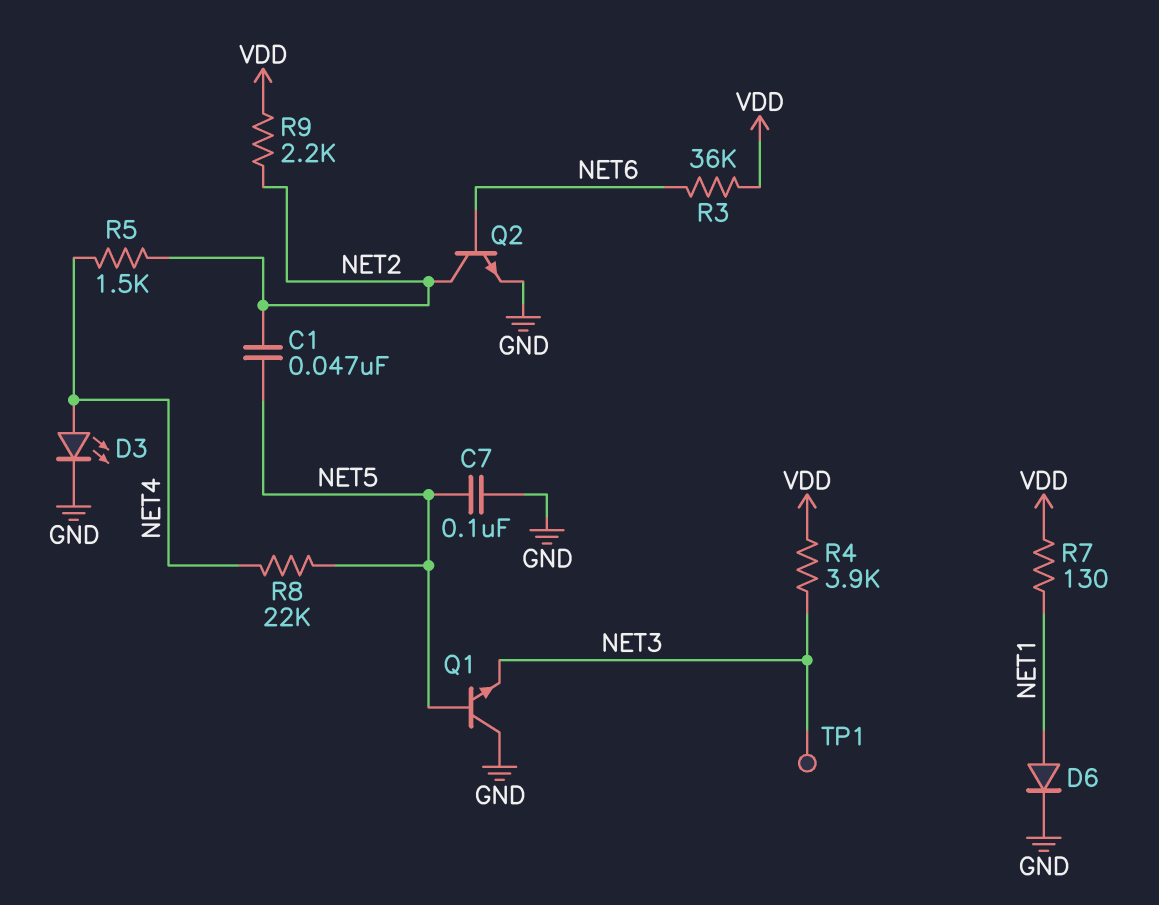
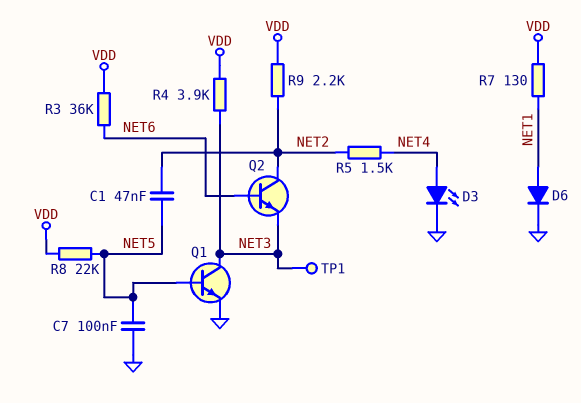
Q1: NPN (B NET5, C GND, E NET3) -> NPN (B NET5, C NET3, E GND)
Q2: NPN (B NET6, C NET2, E GND) -> NPN (B NET6, C NET2, E NET3)
R8: 22k (NET4, NET5) -> 22k (NET5, VDD)

